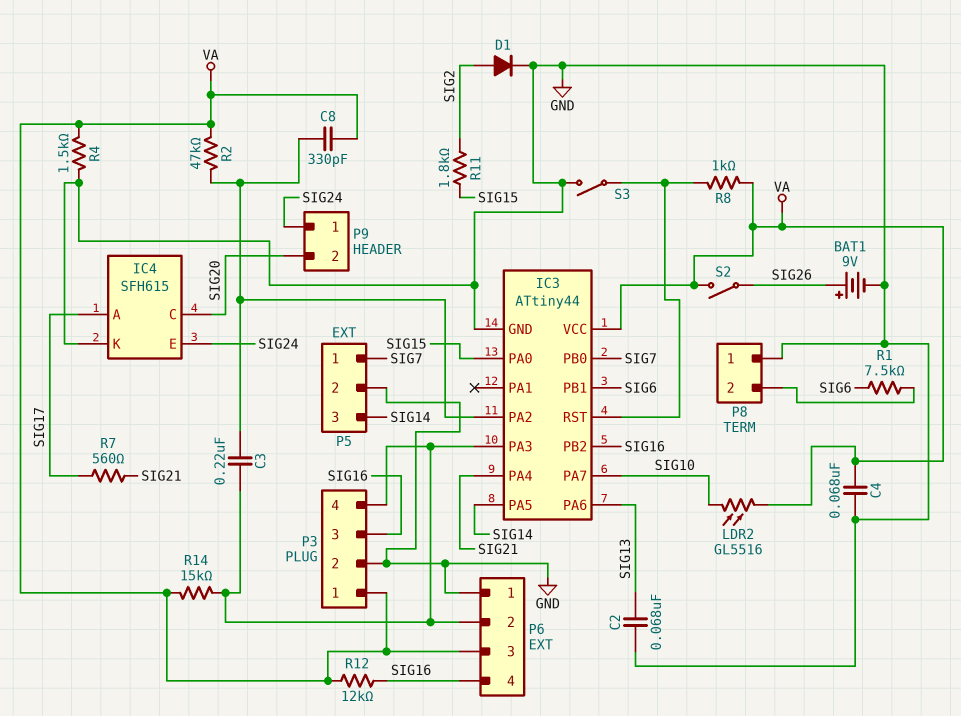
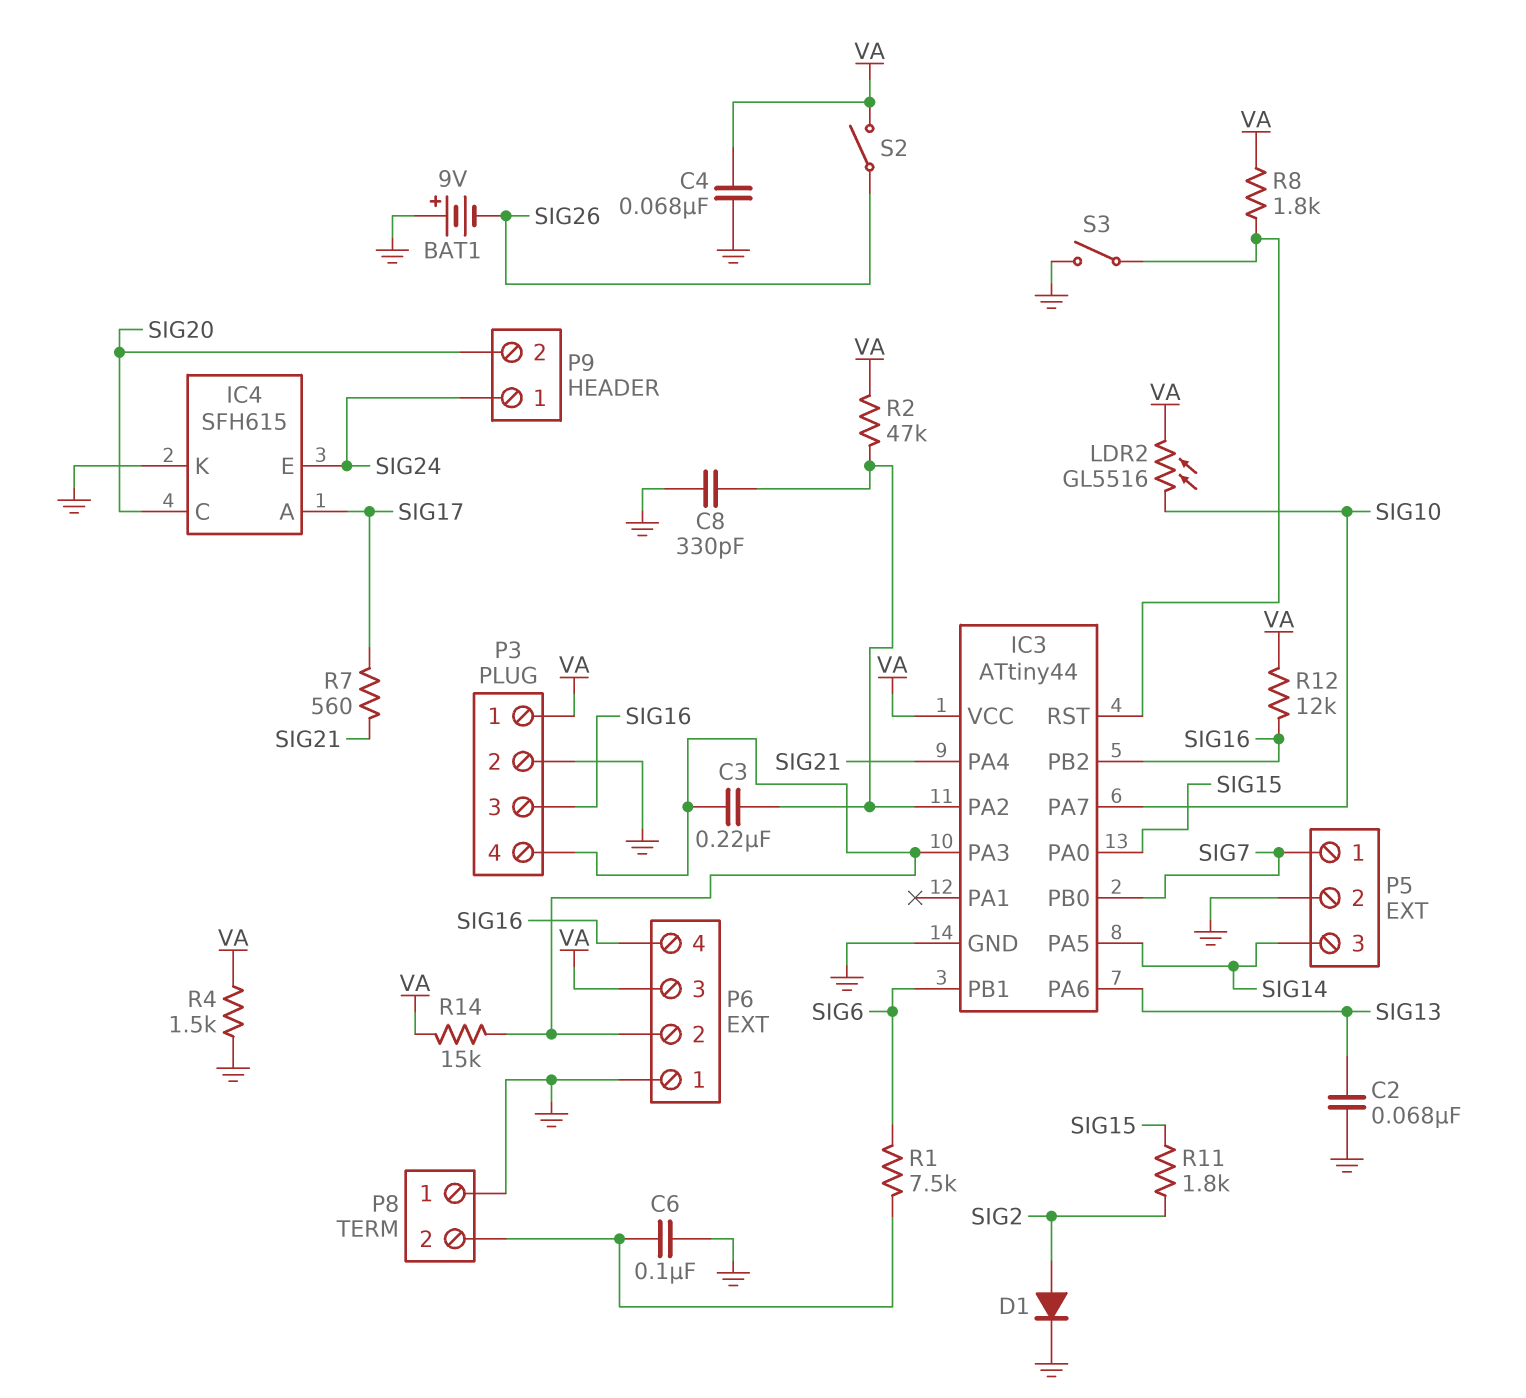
BAT1: 9V (plus SIG26, minus GND) -> 9V (plus GND, minus SIG26)
C6: none -> 100nF (GND, P8/2)
C8: 330pF (IC3/PA2, VA) -> 330pF (GND, IC3/PA2)
R8: 1k (IC3/RST, VA) -> 1.8k (IC3/RST, VA)

